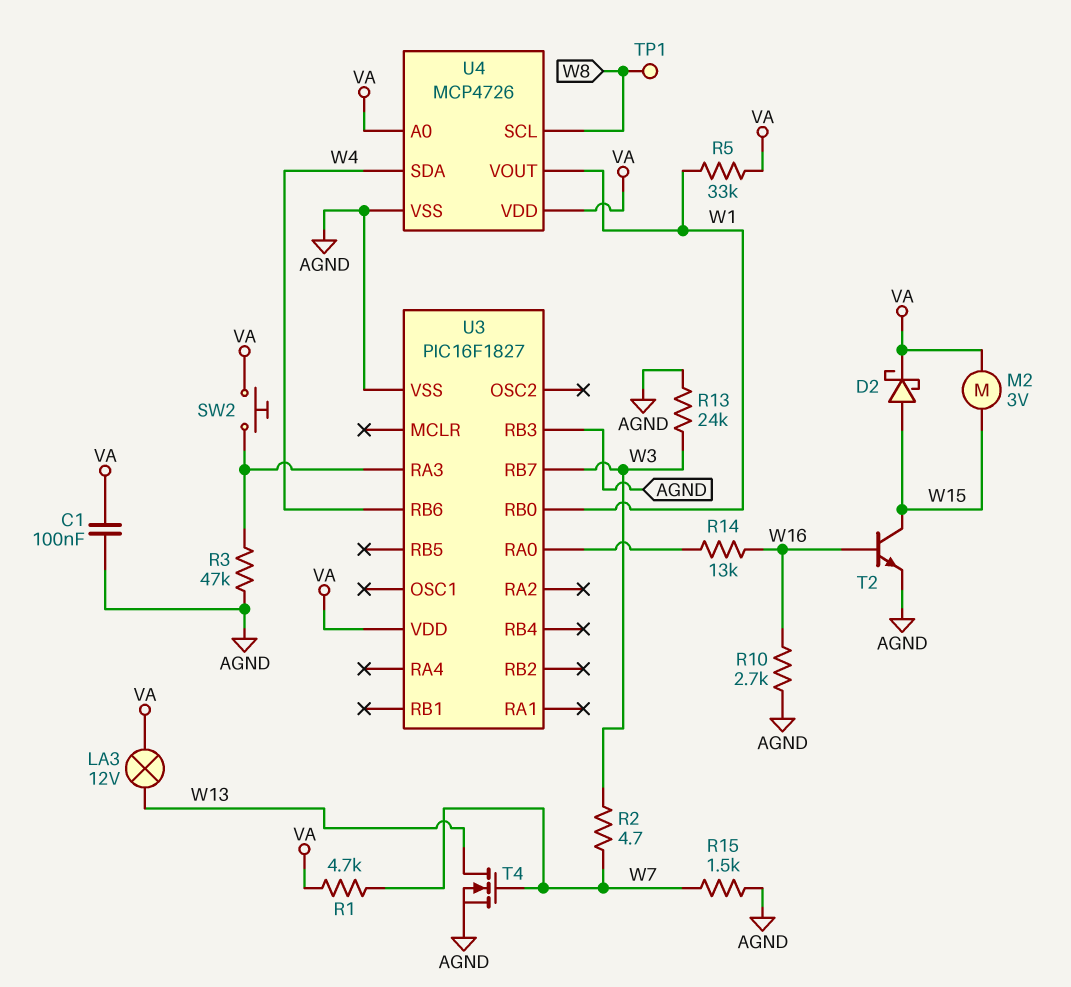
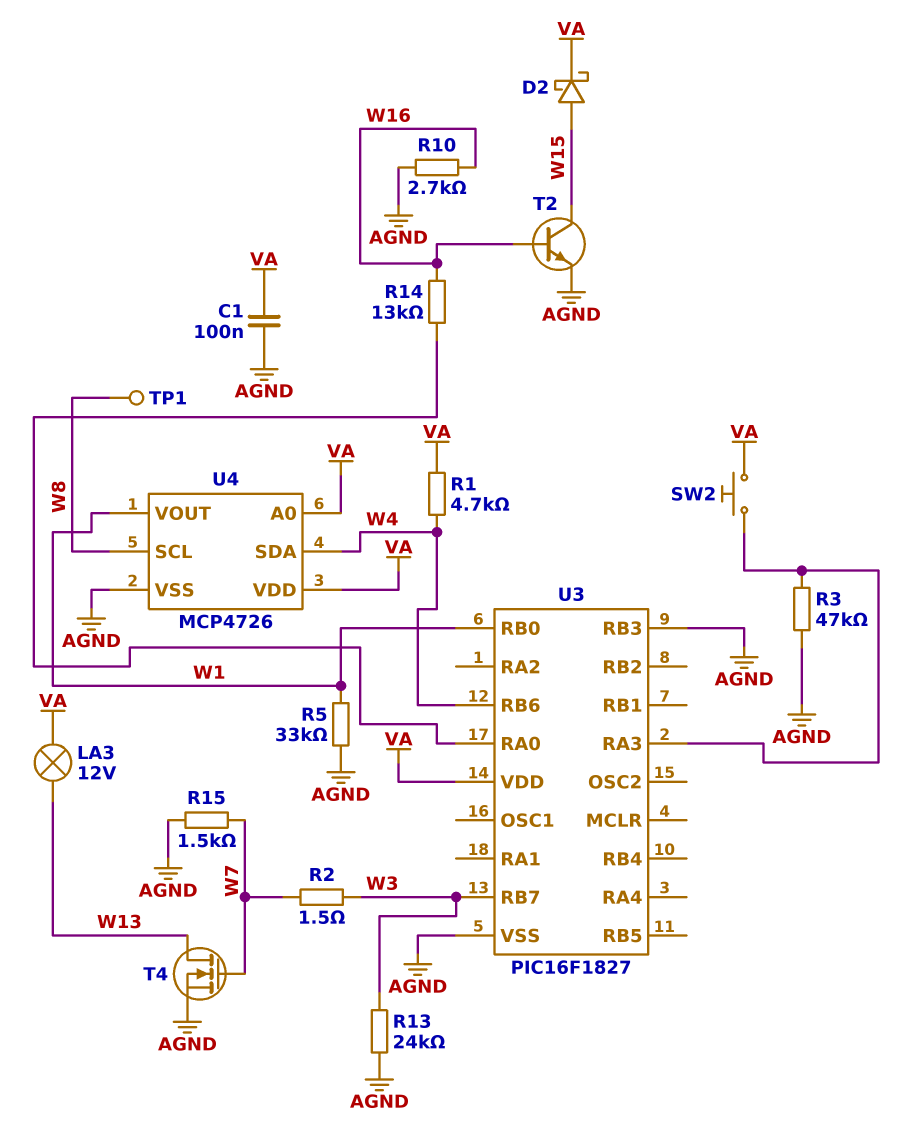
M2: motor 3V (VA, W15) -> none
R1: 4.7k (VA, W7) -> 4.7k (VA, W4)
R2: 4.7 (W3, W7) -> 1.5 (W3, W7)
R5: 33k (VA, W1) -> 33k (AGND, W1)

